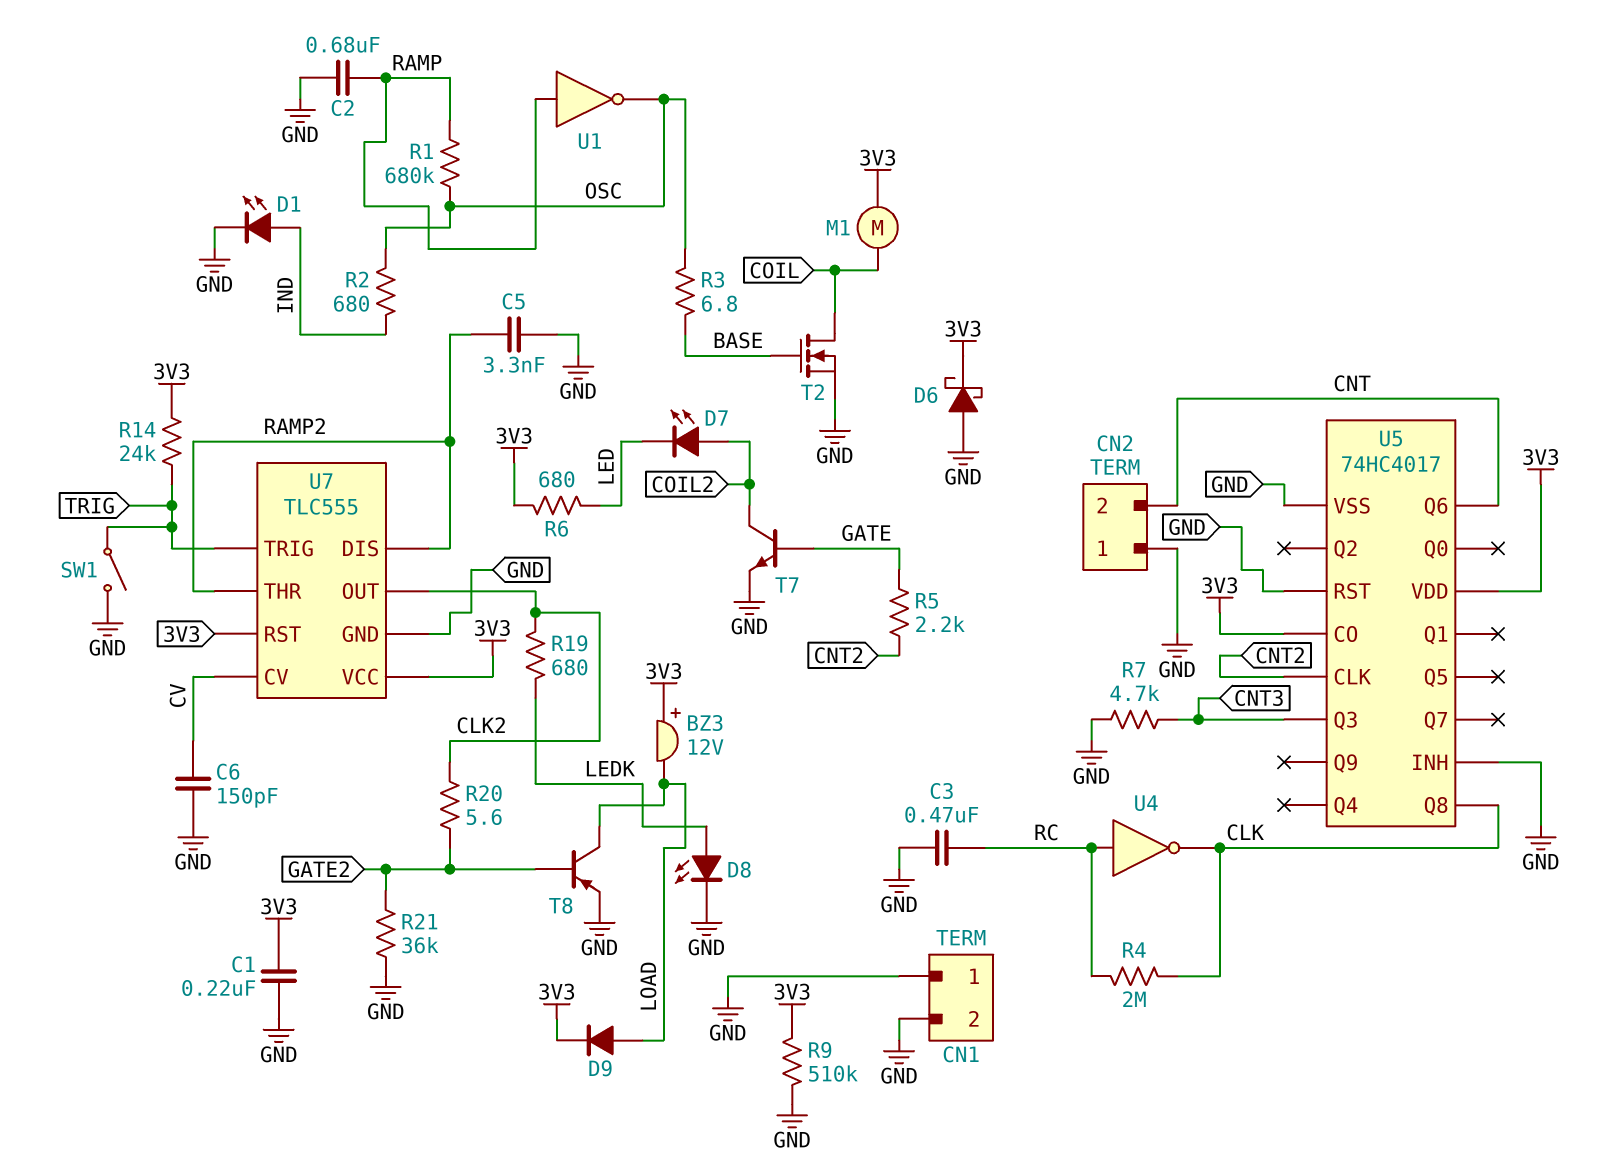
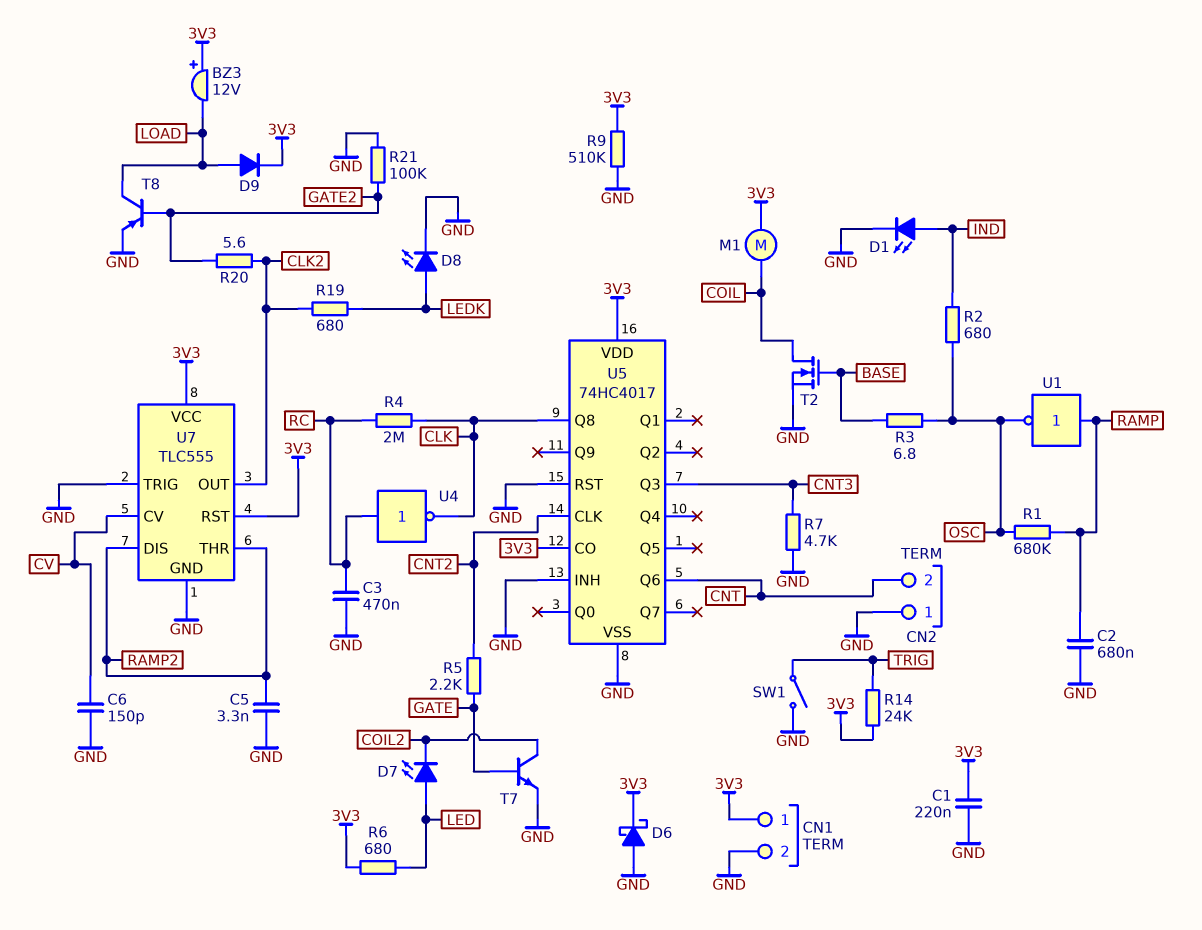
CN1 pin 1: GND -> 3V3
D7: LED (A COIL2, K LED) -> LED (A LED, K COIL2)
R21: 36k (GATE2, GND) -> 100k (GATE2, GND)
U7 pin TRIG: TRIG -> GND

